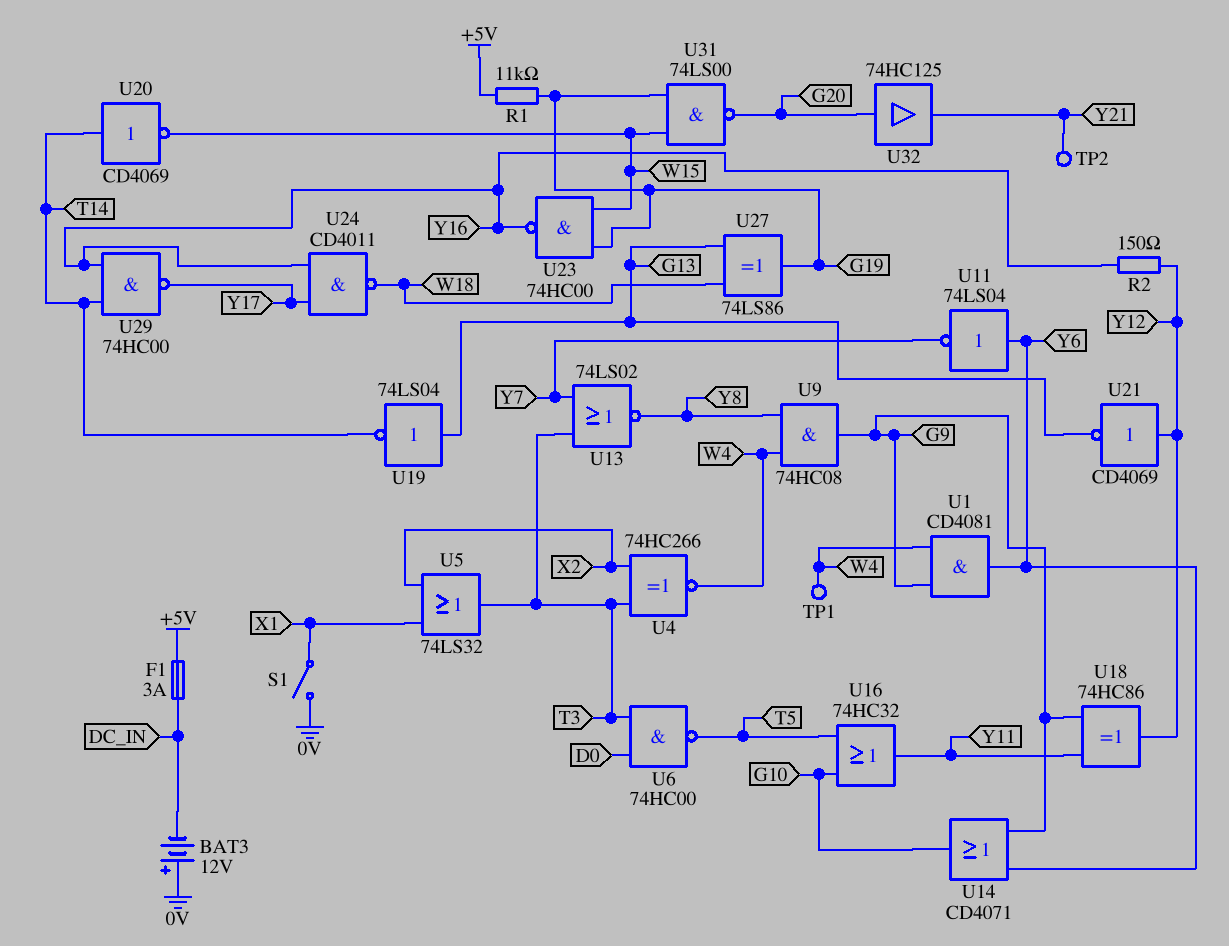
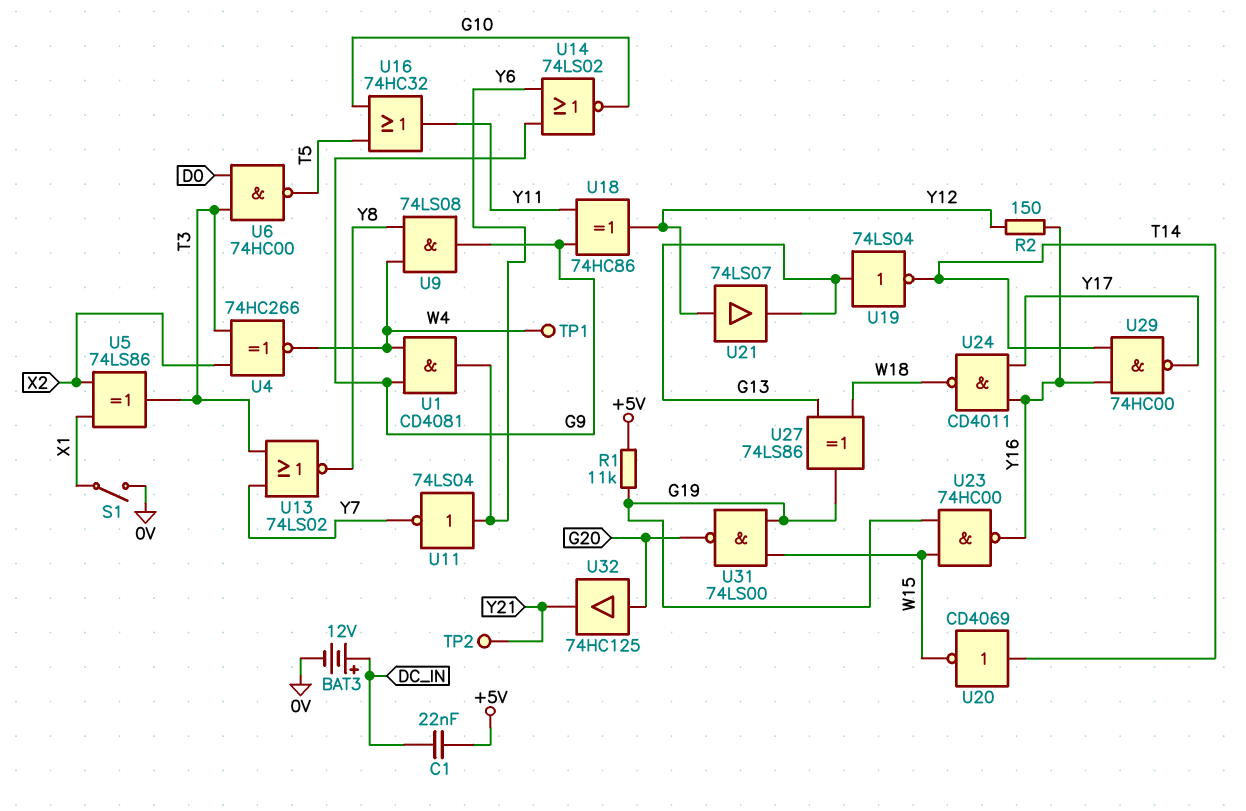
BAT3: 12V (plus 0V, minus DC_IN) -> 12V (plus DC_IN, minus 0V)
C1: none -> 22nF (+5V, DC_IN)
F1: 3A (+5V, DC_IN) -> none
U5: OR 74LS32 (in X1, in X2, out T3) -> XOR 74LS86 (in X1, in X2, out T3)
U9: AND 74HC08 (in W4, in Y8, out G9) -> AND 74LS08 (in W4, in Y8, out G9)
U14: OR CD4071 (in G9, in Y6, out G10) -> NOR 74LS02 (in G9, in Y6, out G10)
U21: NOT CD4069 (in Y12, out G13) -> buffer 74LS07 (in Y12, out G13)

